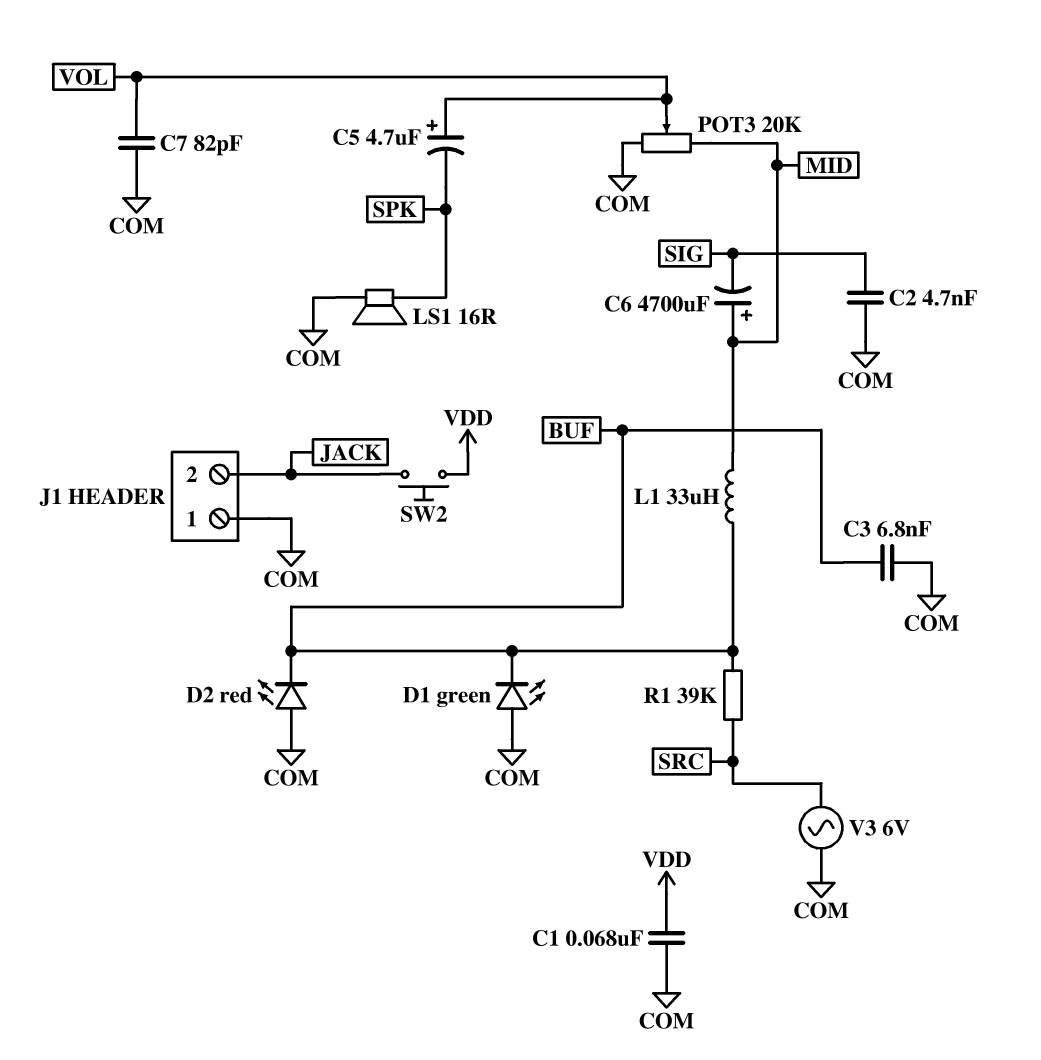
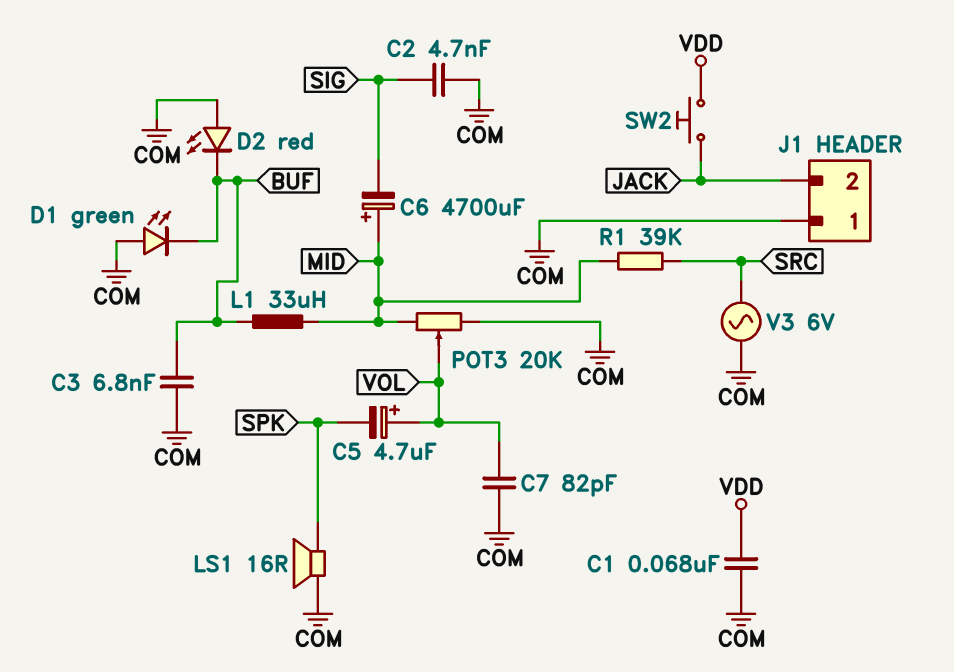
R1: 39k (BUF, SRC) -> 39k (MID, SRC)

